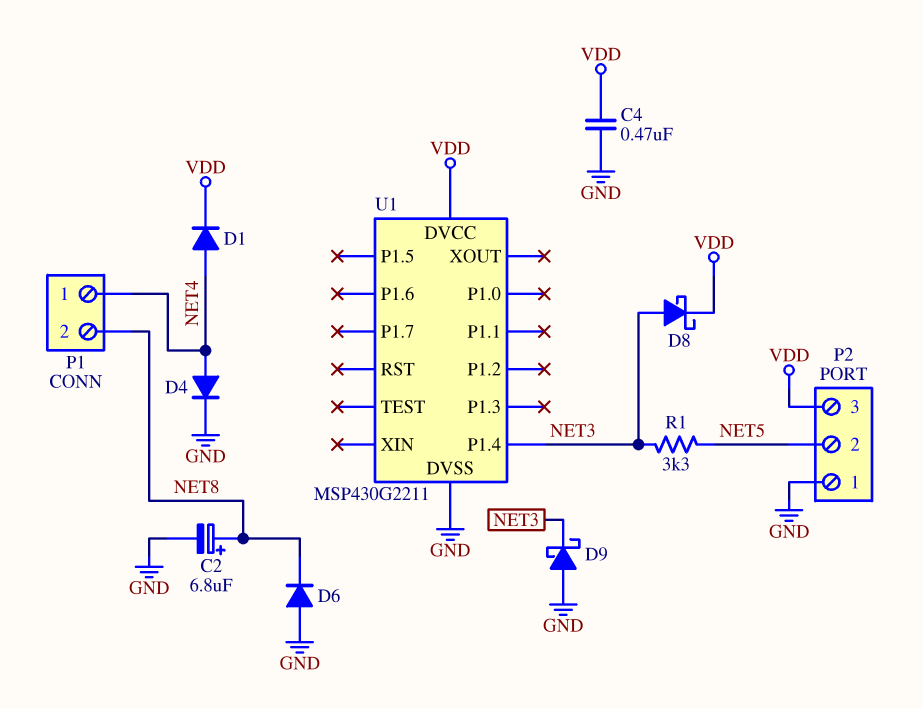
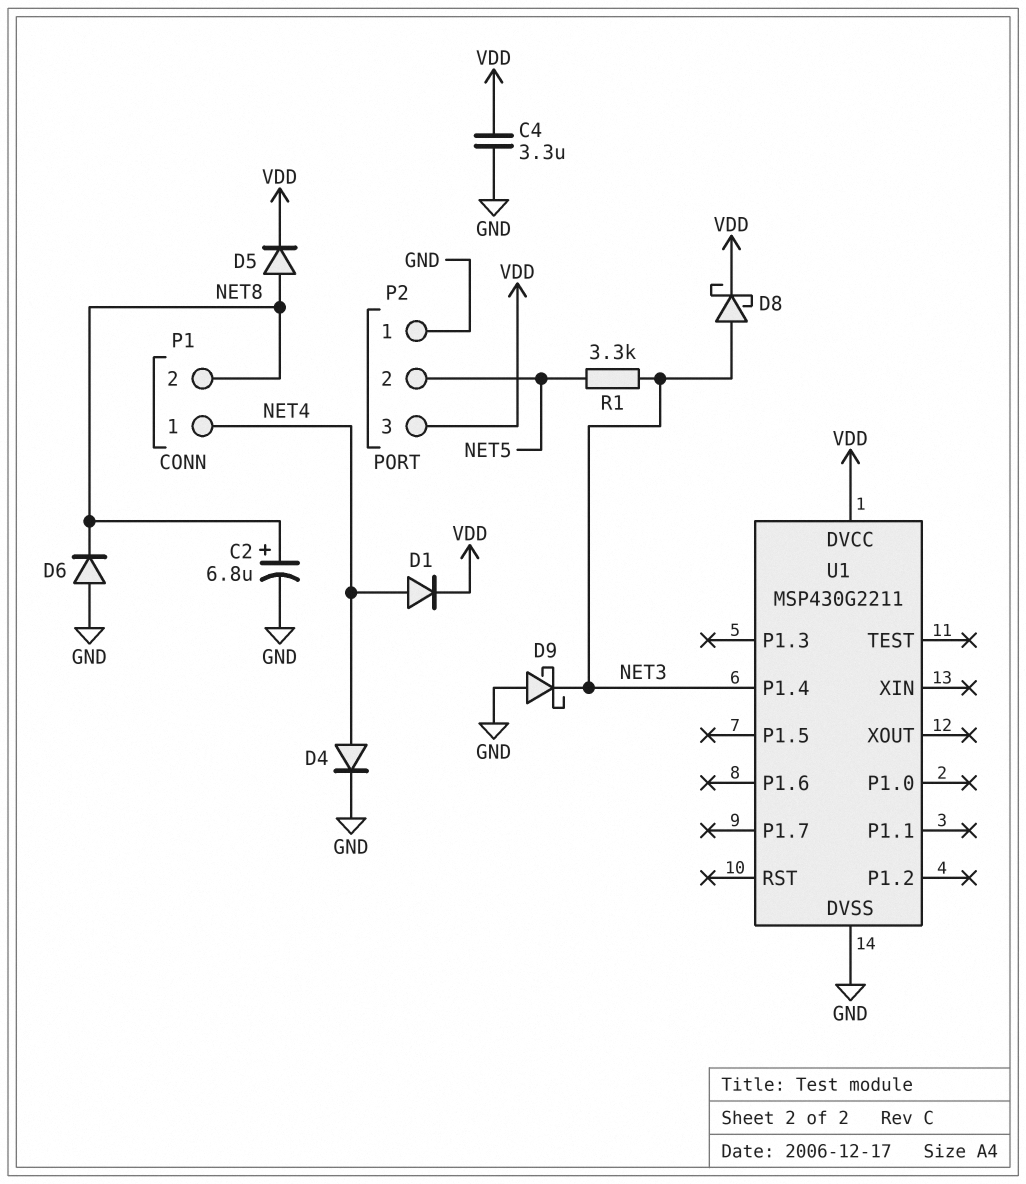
C4: 470nF (GND, VDD) -> 3.3uF (GND, VDD)
D5: none -> diode (A NET8, K VDD)

